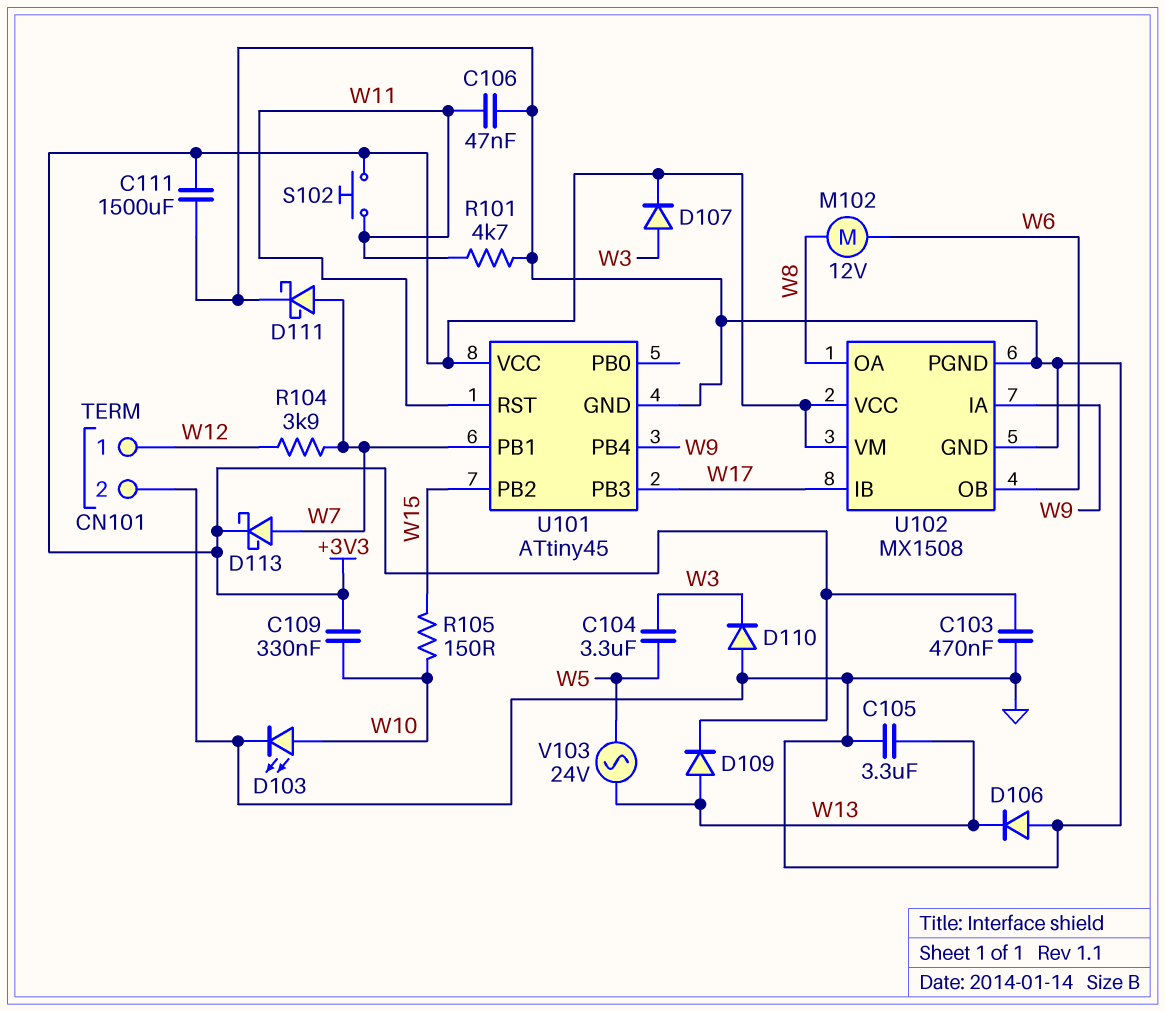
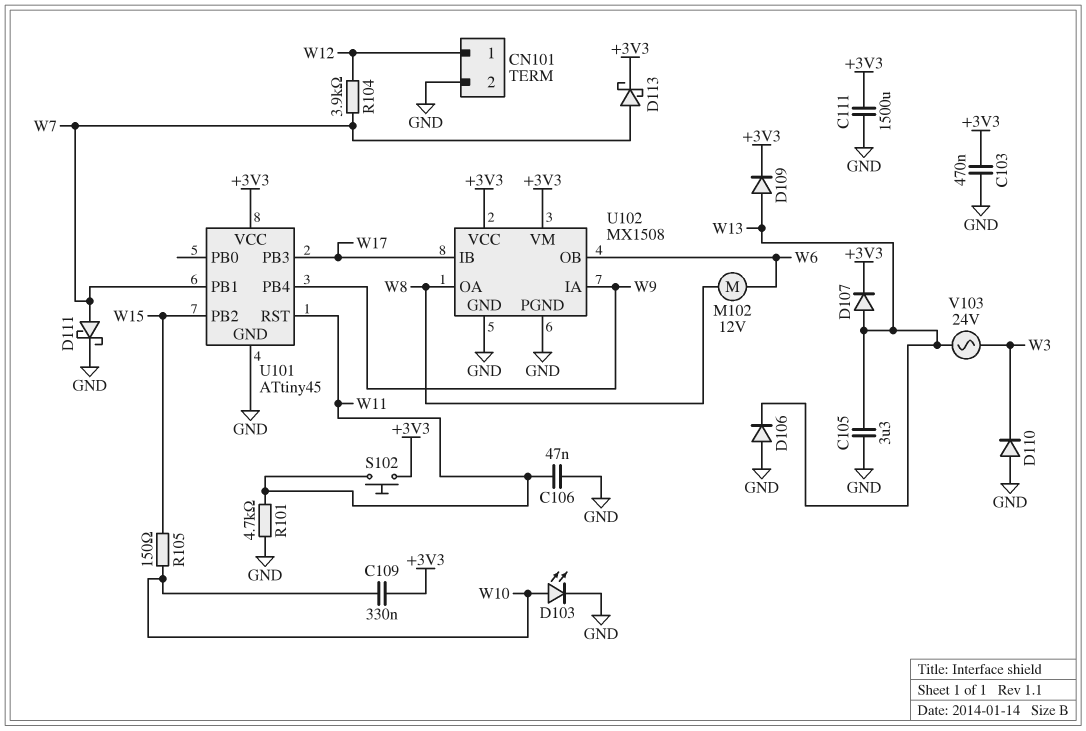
C104: 3.3uF (W3, W5) -> none
D107: diode (A W3, K +3V3) -> diode (A W13, K +3V3)
V103: AC 24V (W5, W13) -> AC 24V (W3, W13)

